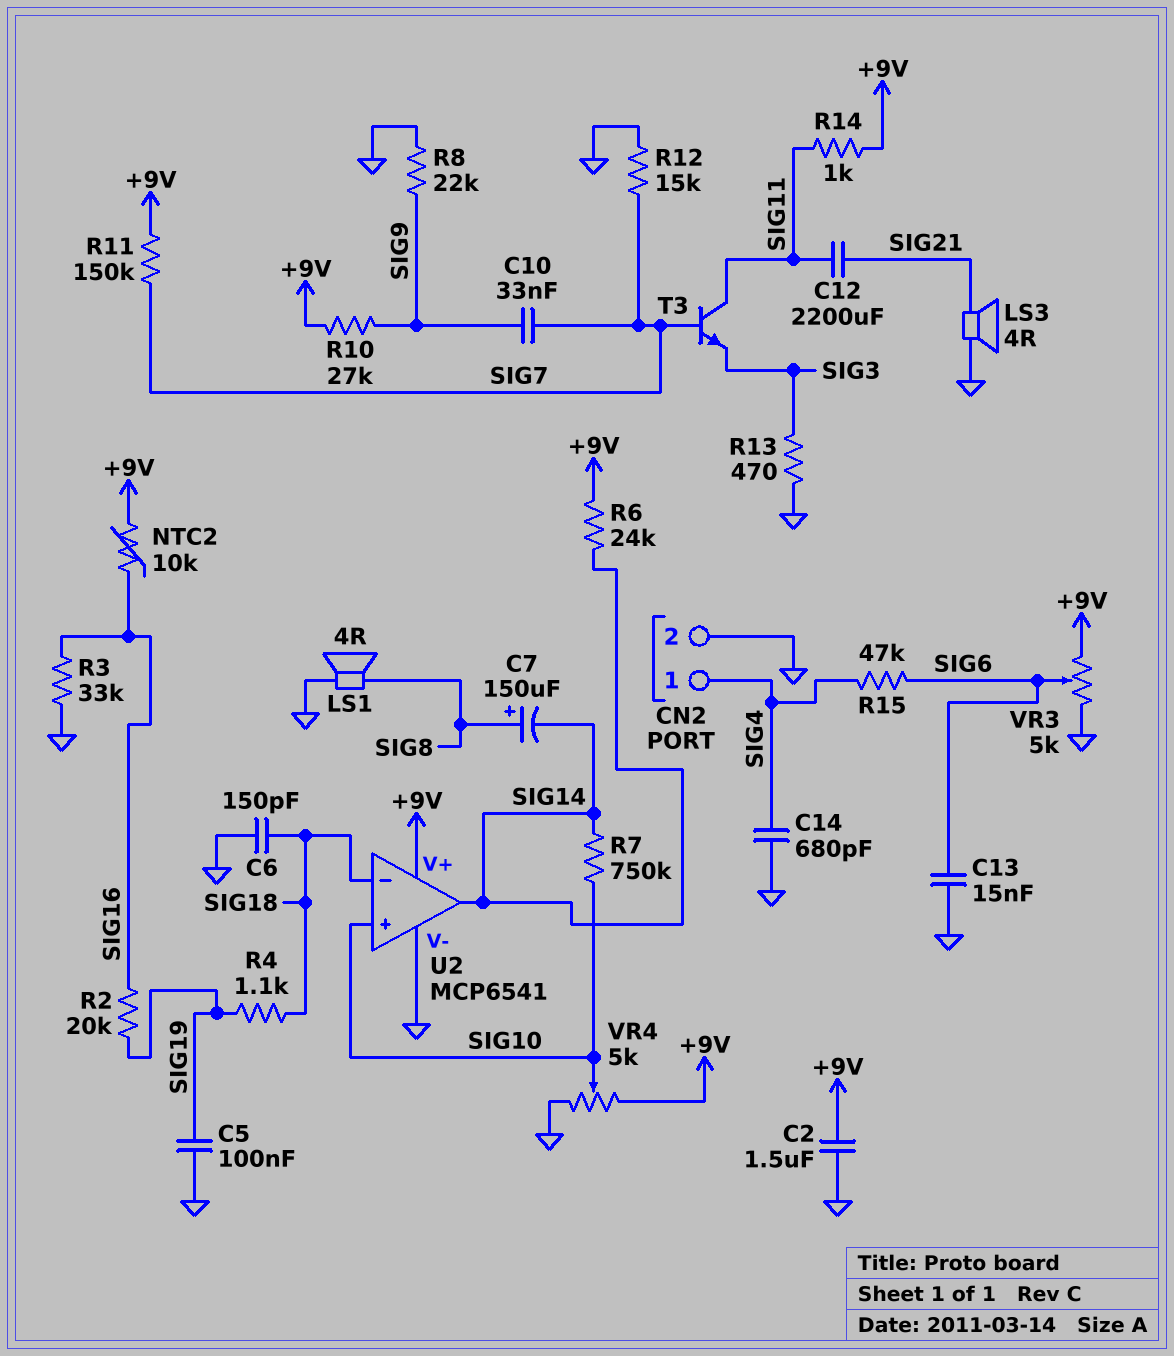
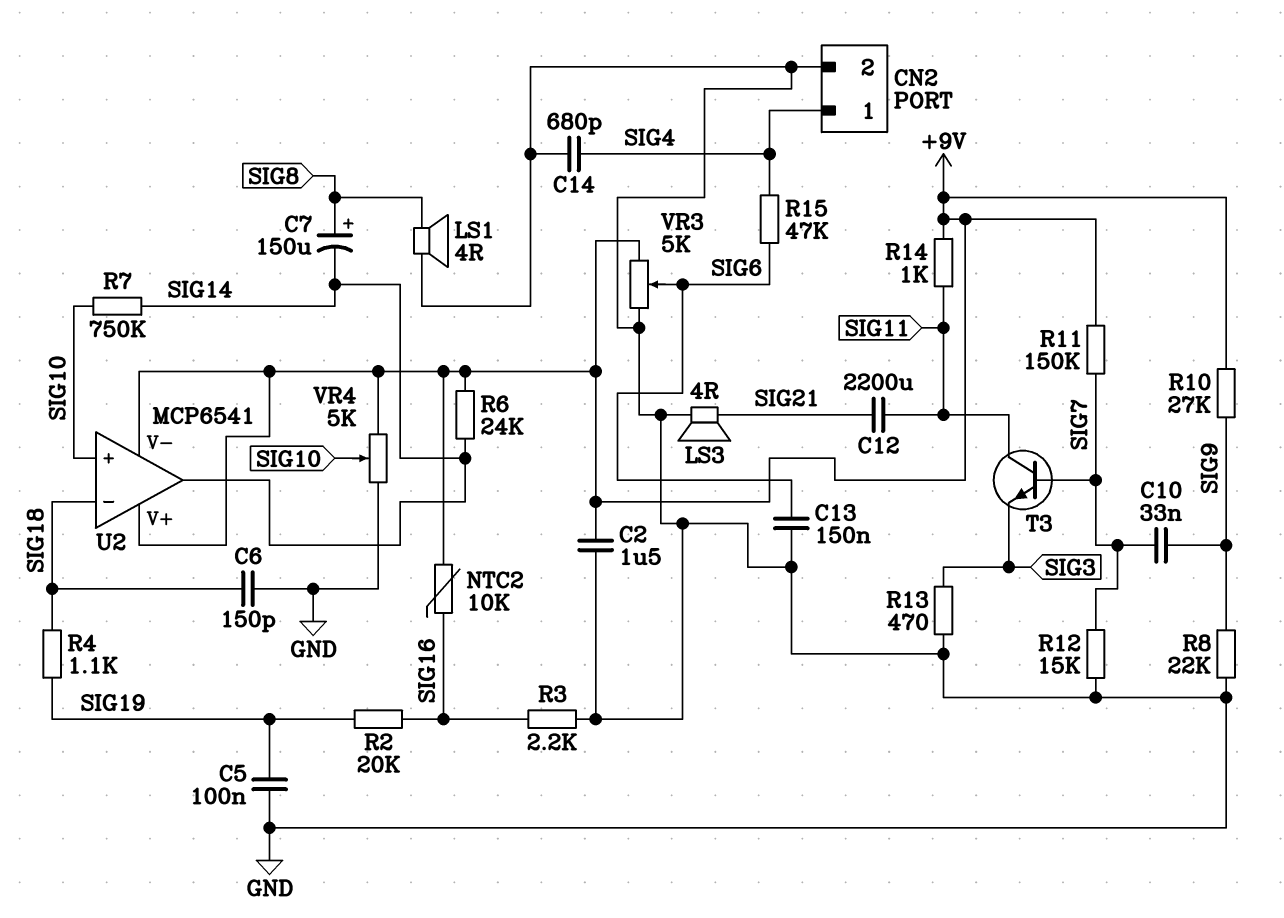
C13: 15nF (GND, SIG6) -> 150nF (GND, SIG6)
R3: 33k (GND, SIG16) -> 2.2k (GND, SIG16)
U2 pin V-: GND -> +9V

